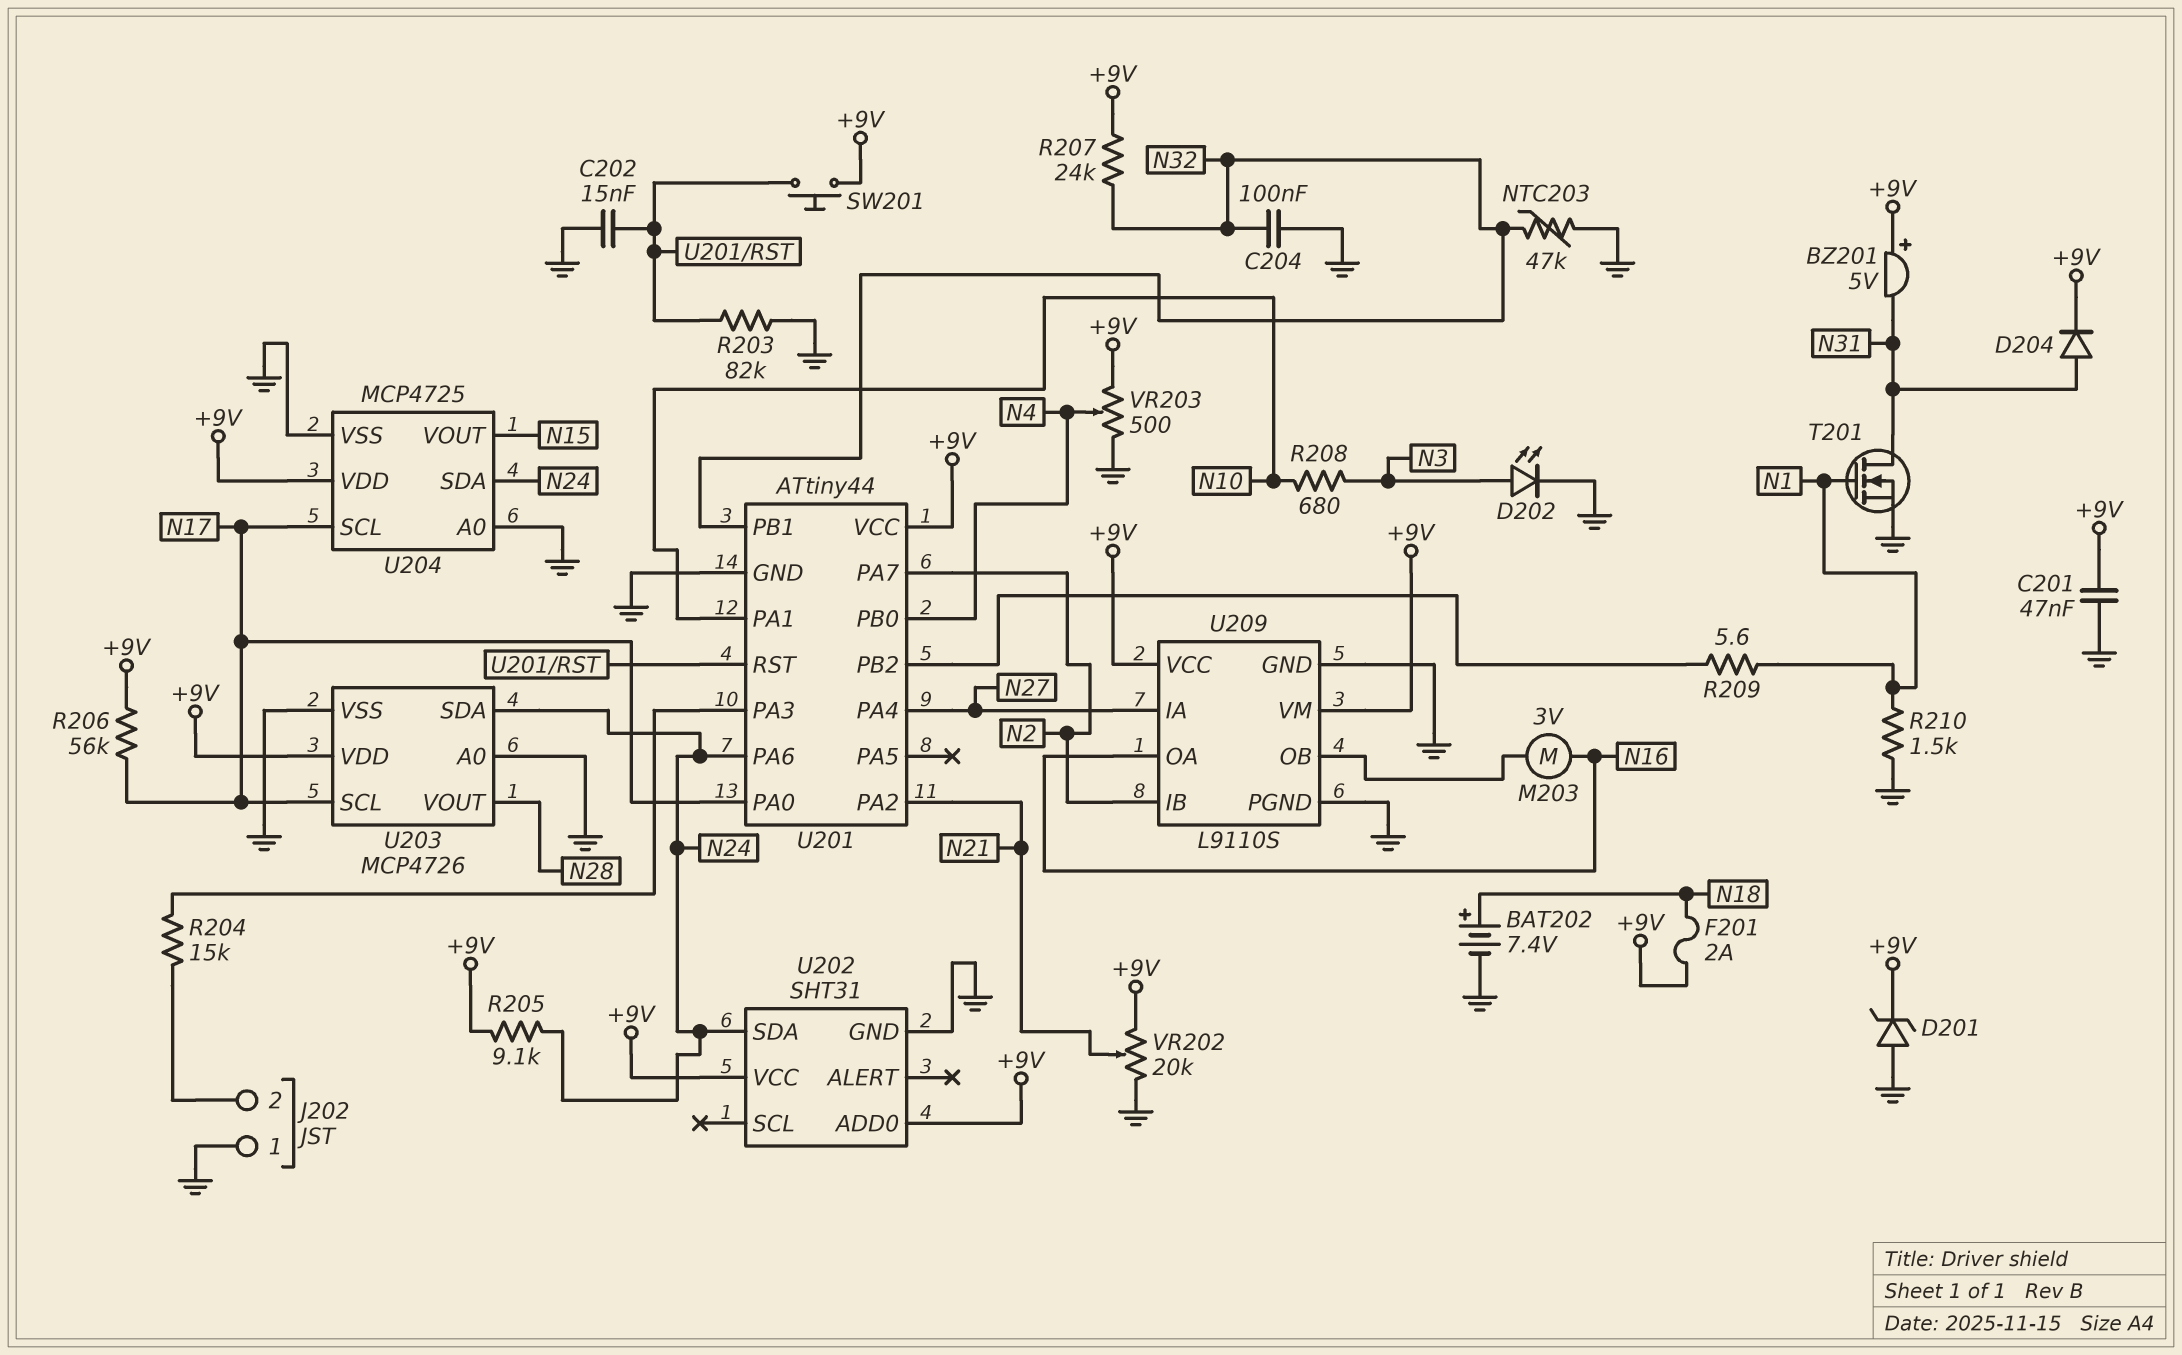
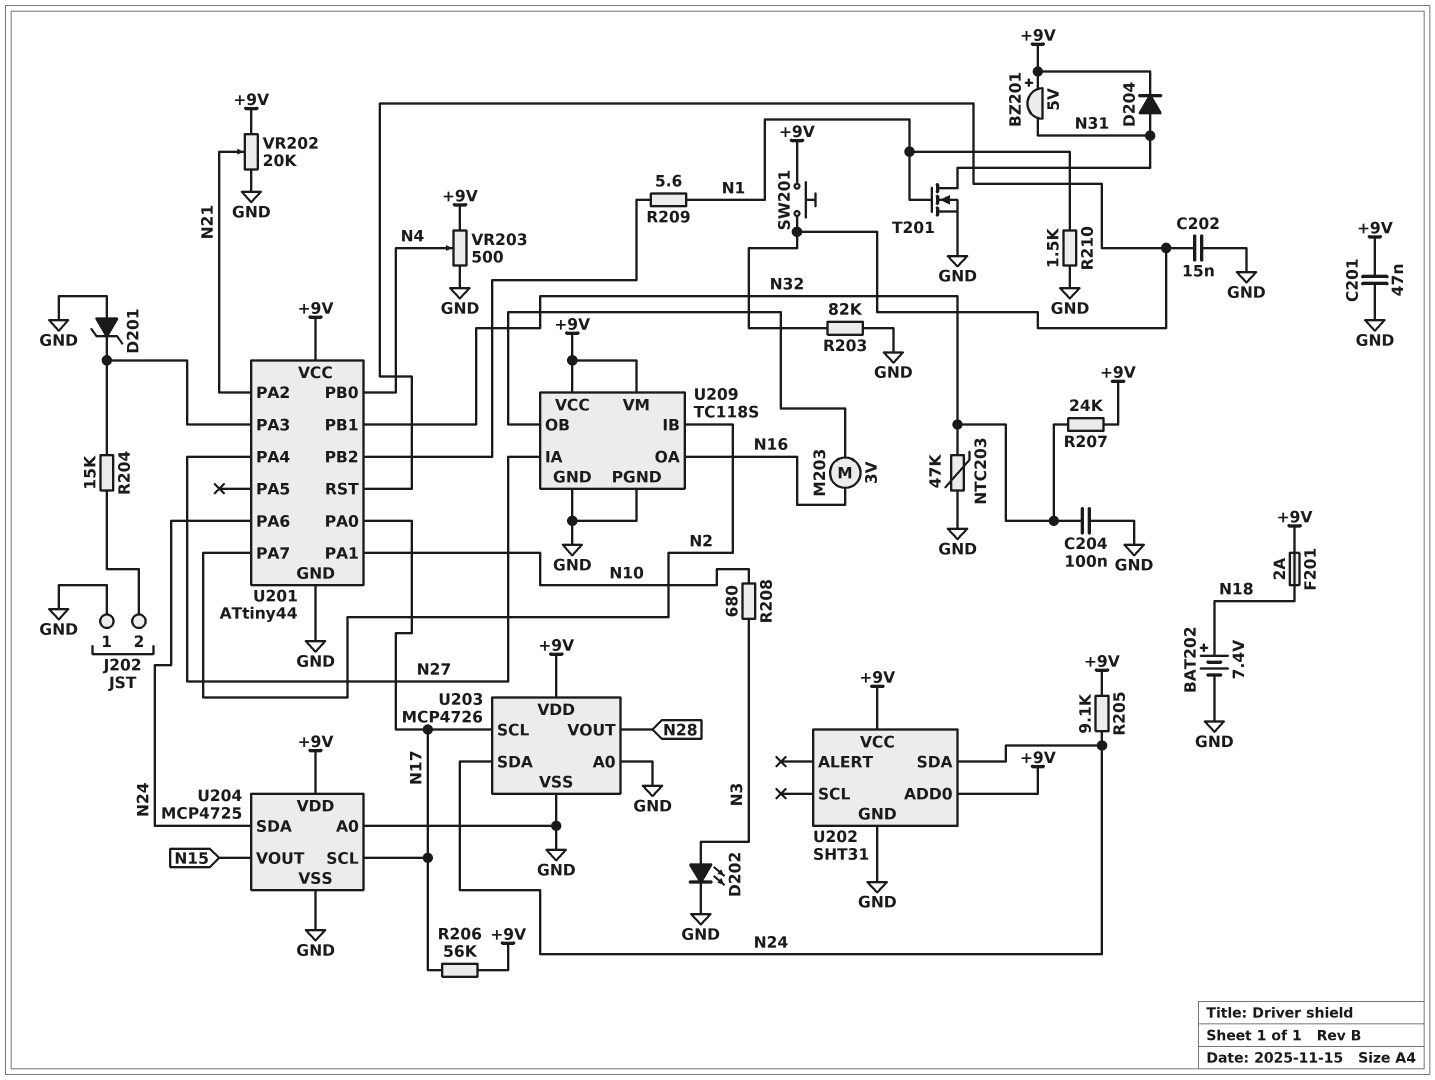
D201: zener (A GND, K +9V) -> zener (A GND, K U201/PA3)
U209: L9110S -> TC118S

